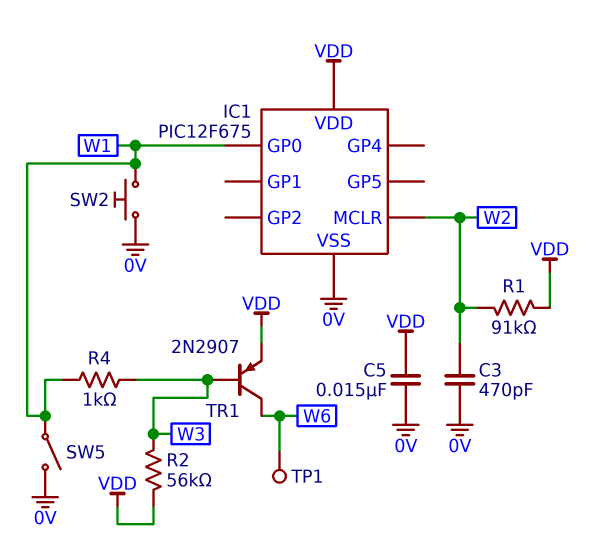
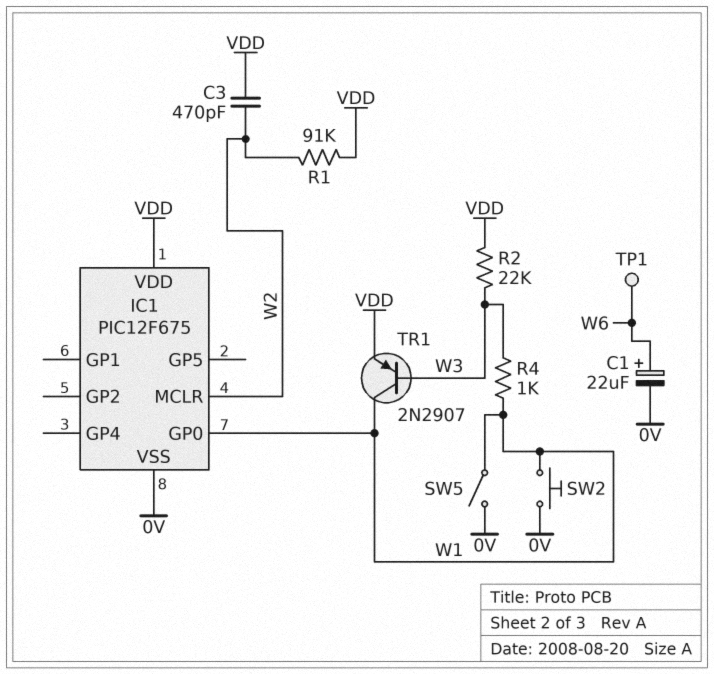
C1: none -> 22uF (plus W6, minus 0V)
C3: 470pF (0V, W2) -> 470pF (VDD, W2)
C5: 15nF (0V, VDD) -> none
R2: 56k (VDD, W3) -> 22k (VDD, W3)
TR1: PNP 2N2907 (B W3, C W6, E VDD) -> PNP 2N2907 (B W3, C W1, E VDD)

